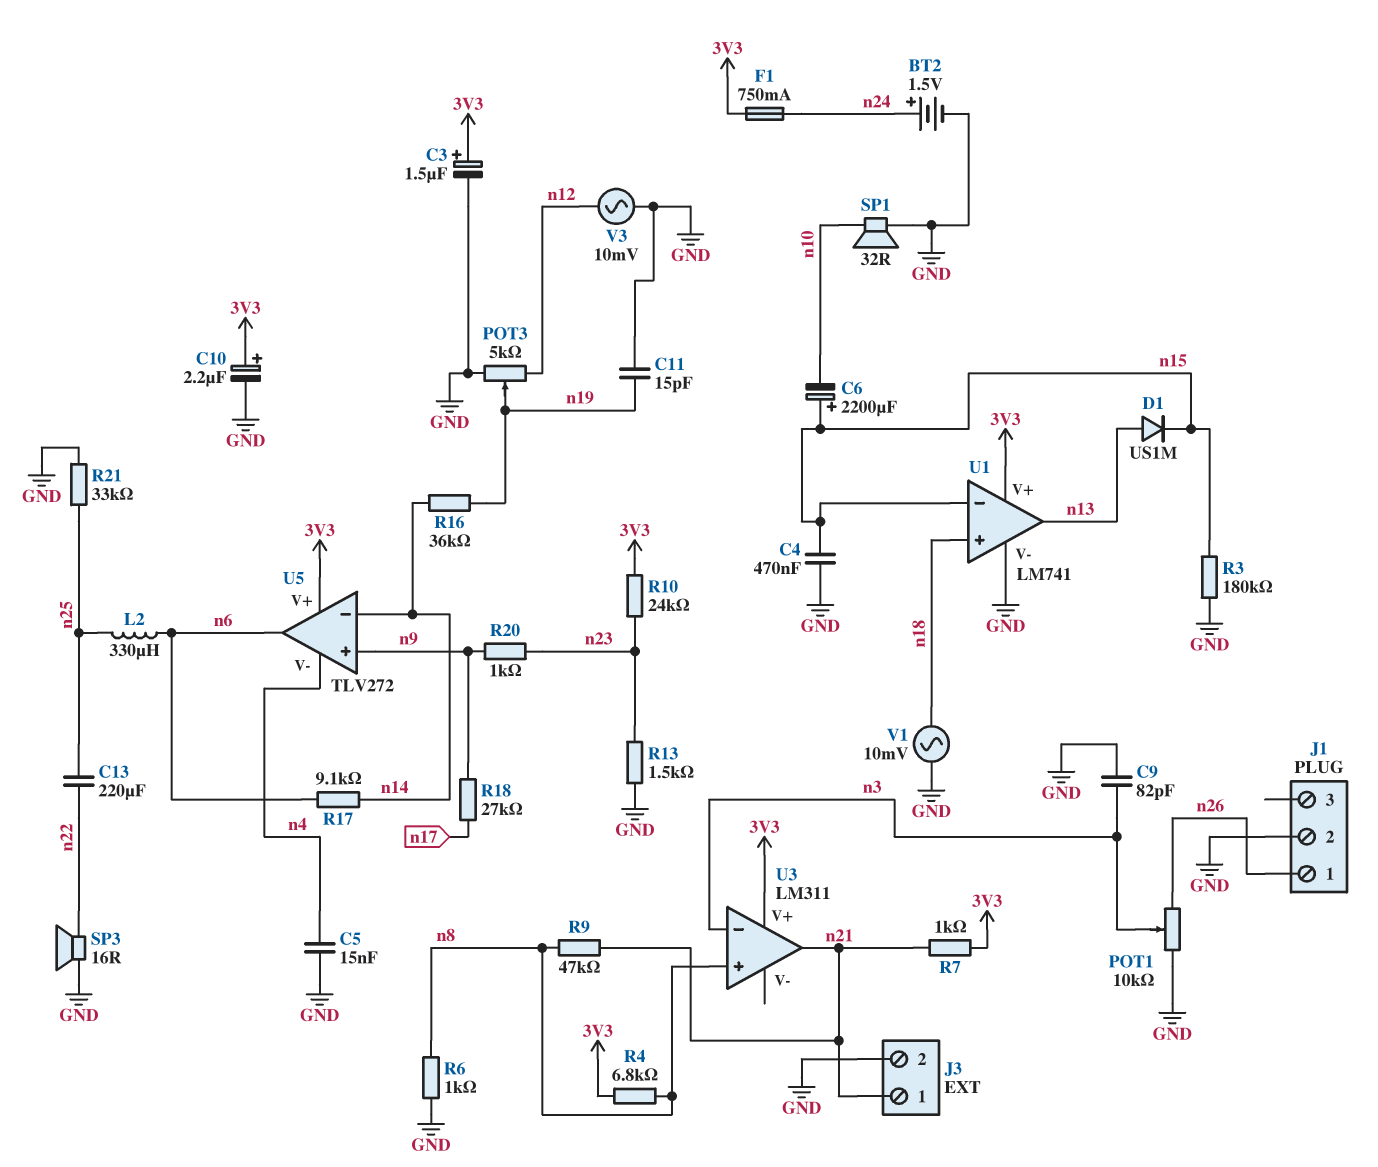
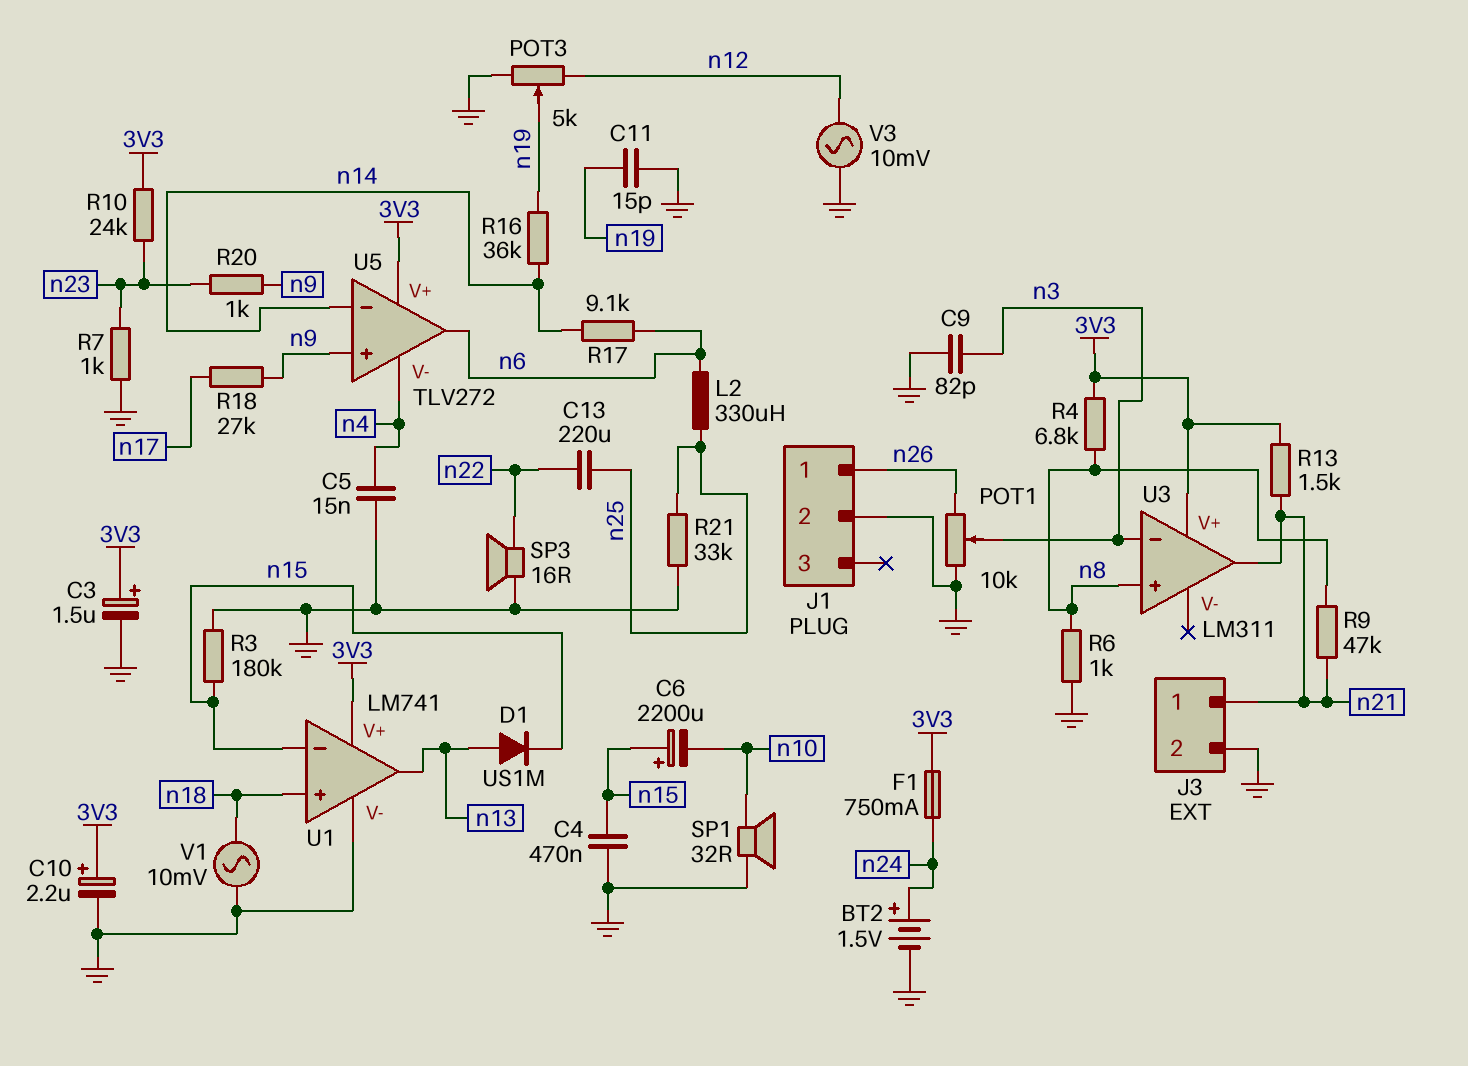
R7: 1k (3V3, n21) -> 1k (GND, n23)
R13: 1.5k (GND, n23) -> 1.5k (3V3, n21)

